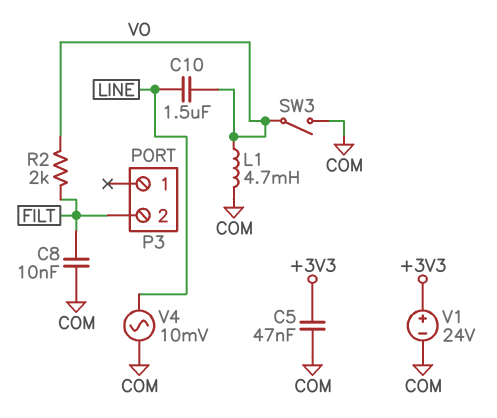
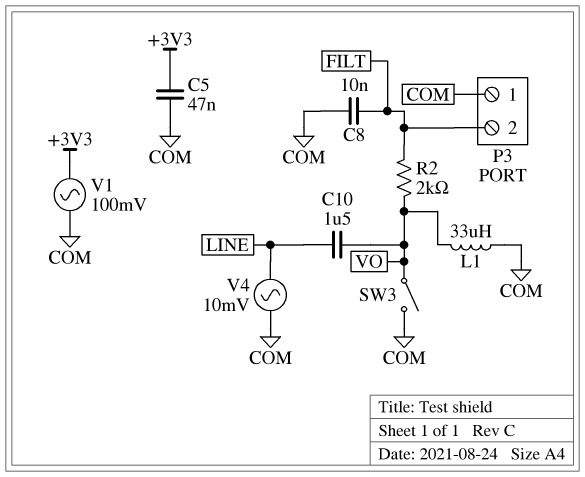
L1: 4.7mH (COM, VO) -> 33uH (COM, VO)
P3 pin 1: none -> COM
V1: 24V (plus +3V3, minus COM) -> AC 100mV (+3V3, COM)

